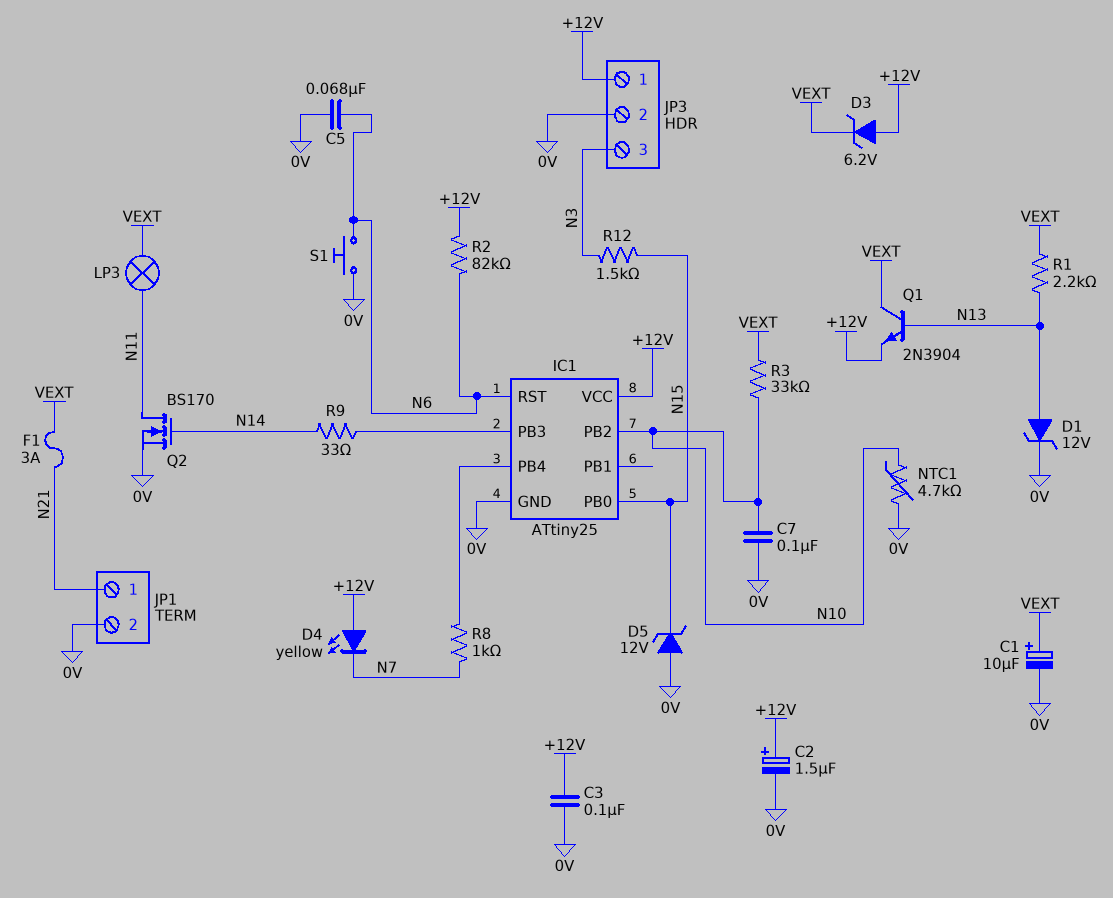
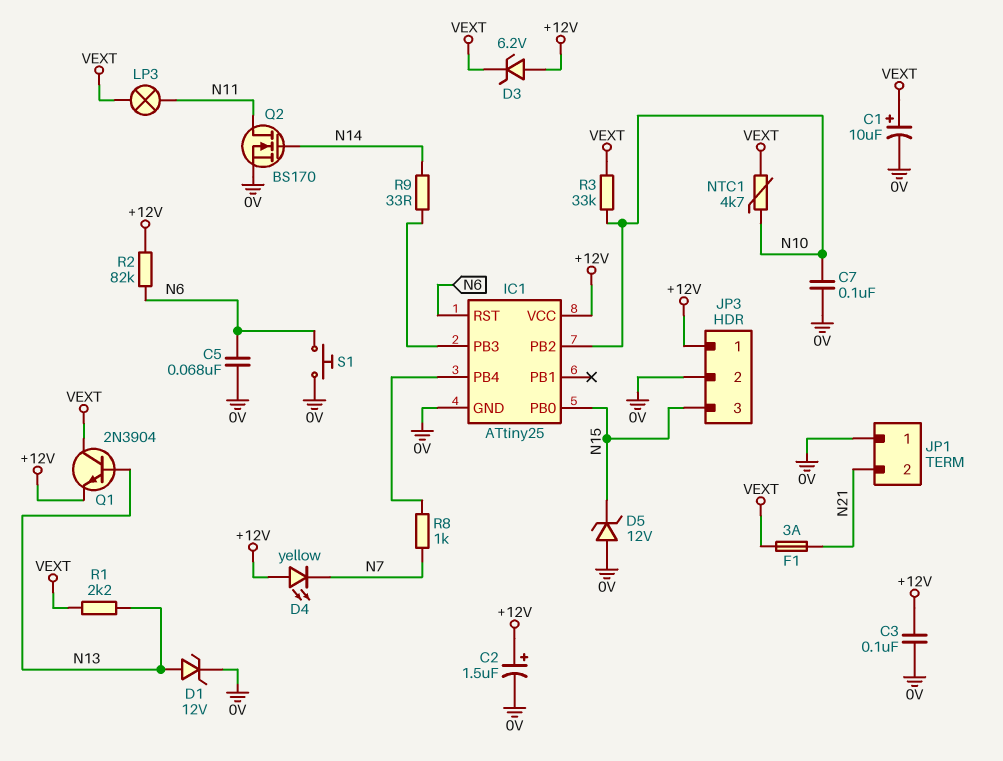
JP1 pin 1: N21 -> 0V
JP1 pin 2: 0V -> N21
JP3 pin 3: N3 -> N15
NTC1: 4.7k (0V, N10) -> 4.7k (N10, VEXT)
R12: 1.5k (N3, N15) -> none

